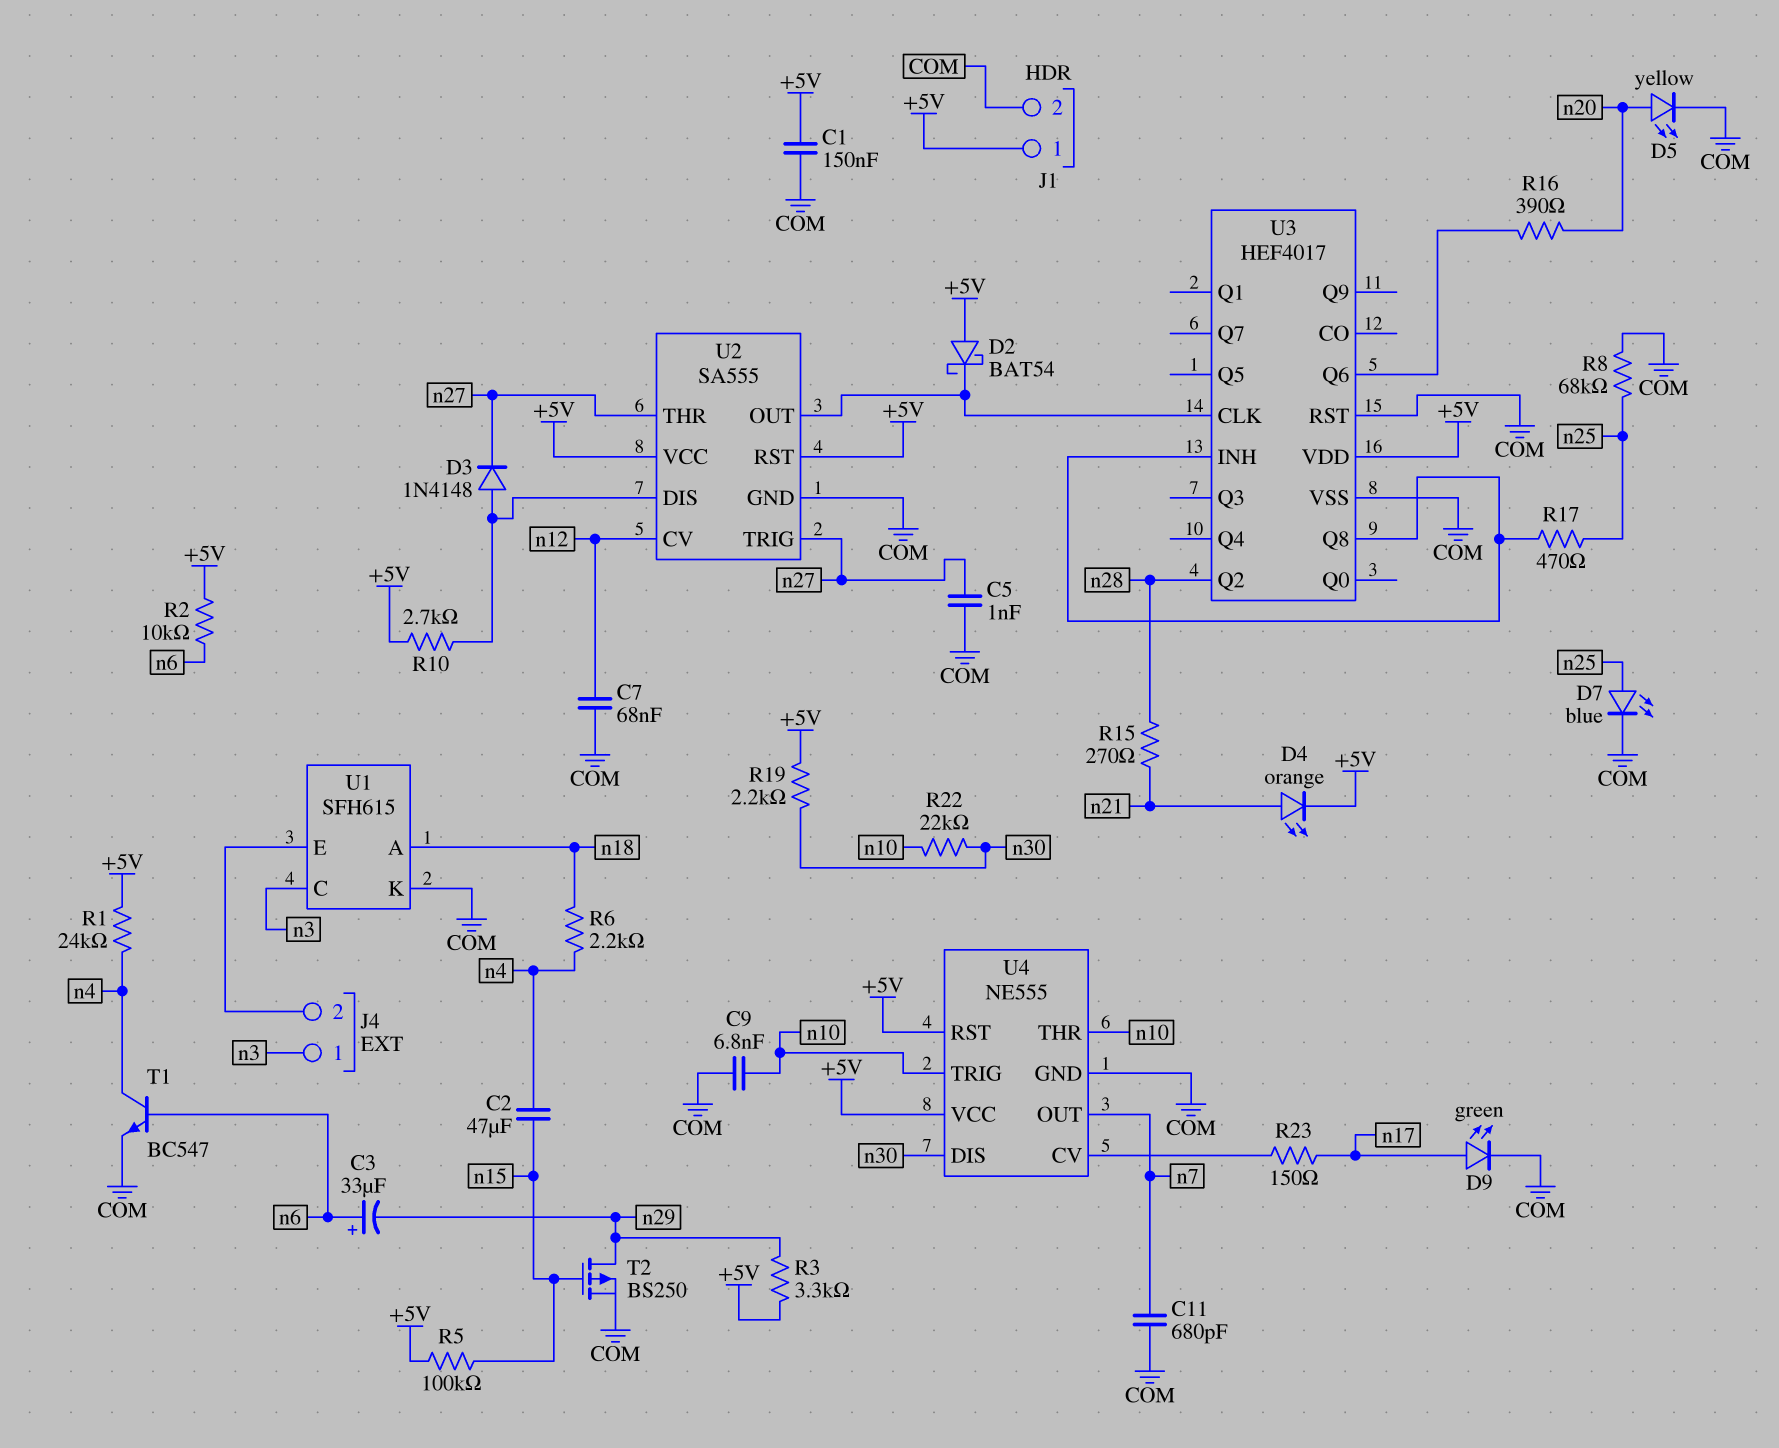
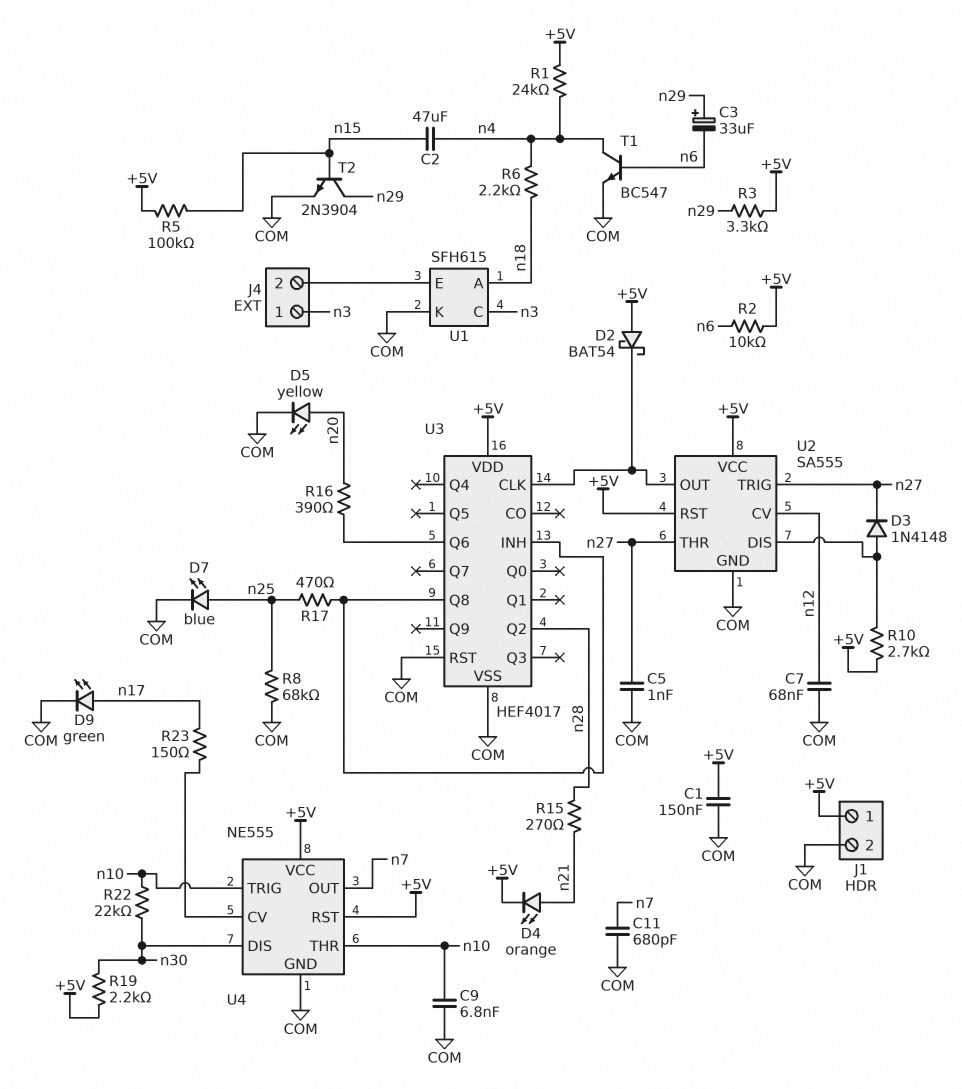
C3: 33uF (plus n6, minus n29) -> 33uF (plus n29, minus n6)
T2: PMOS BS250 (G n15, D n29, S COM) -> NPN 2N3904 (B n15, C n29, E COM)

